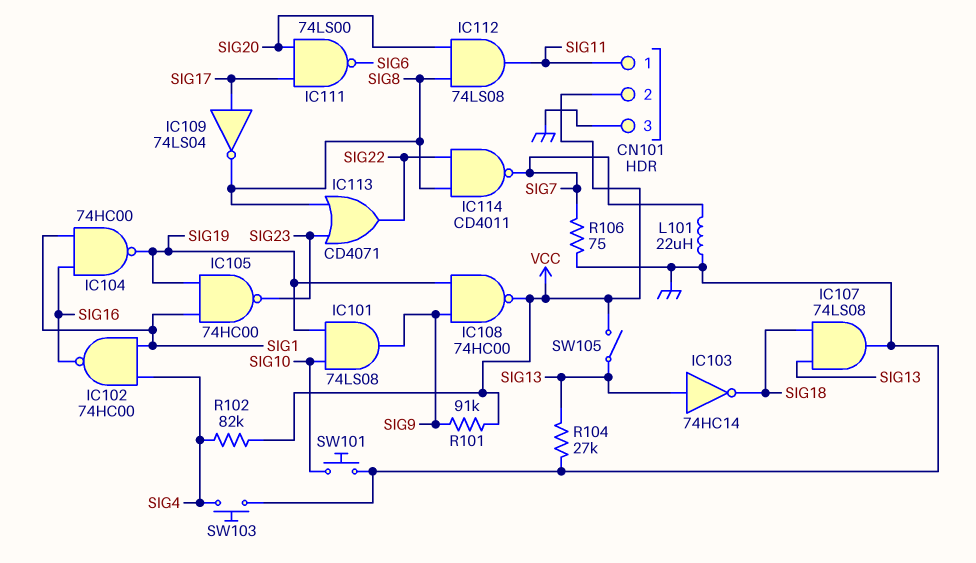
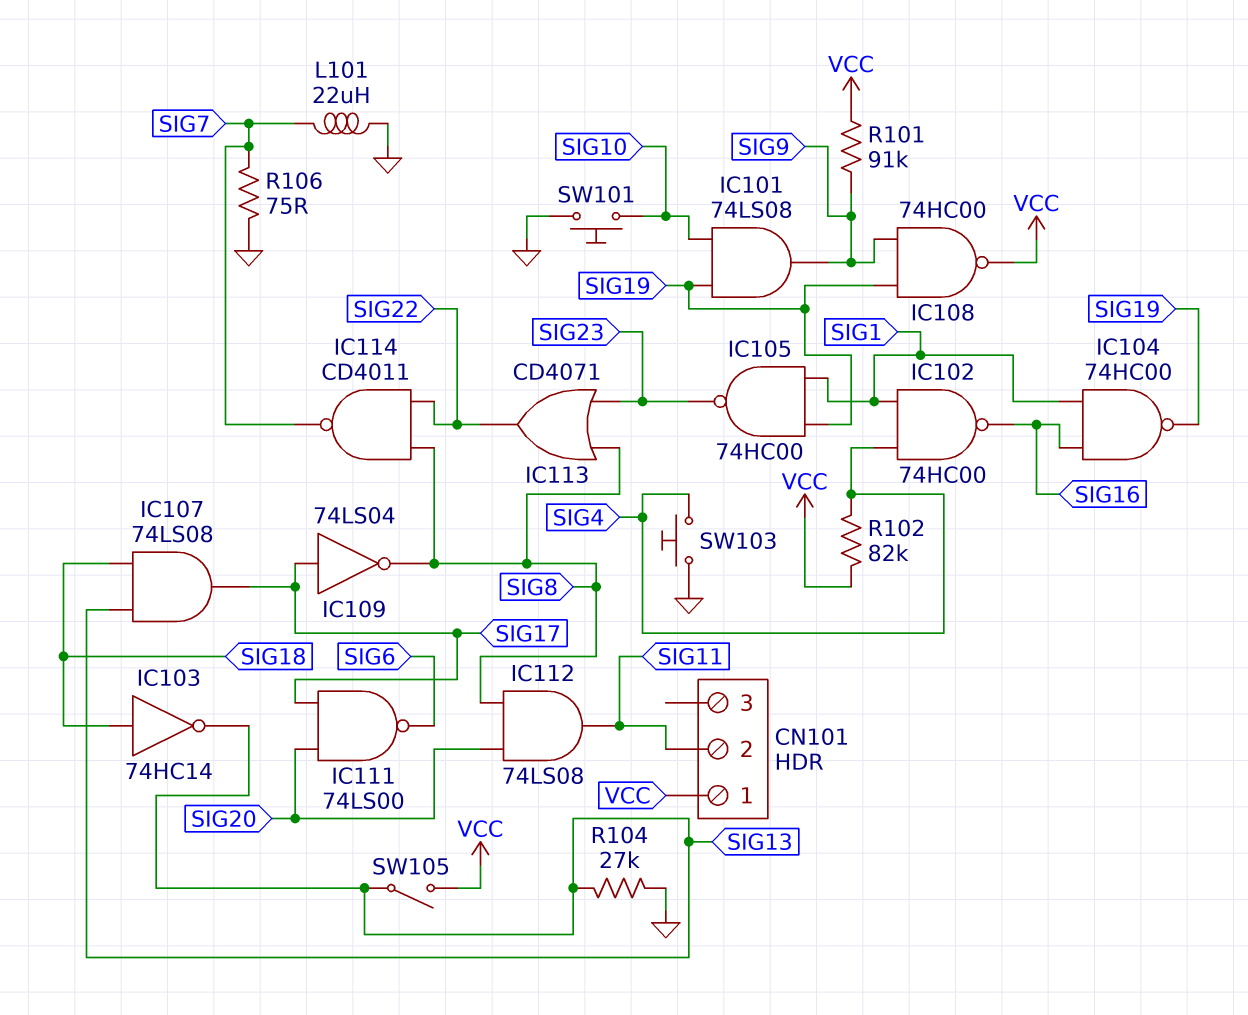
CN101 pin 1: SIG11 -> VCC
CN101 pin 2: VCC -> SIG11
CN101 pin 3: GND -> none
IC103: NOT 74HC14 (in SIG13, out SIG18) -> NOT 74HC14 (in SIG18, out SIG13)
IC107: AND 74LS08 (in SIG13, in SIG18, out GND) -> AND 74LS08 (in SIG13, in SIG18, out SIG17)

